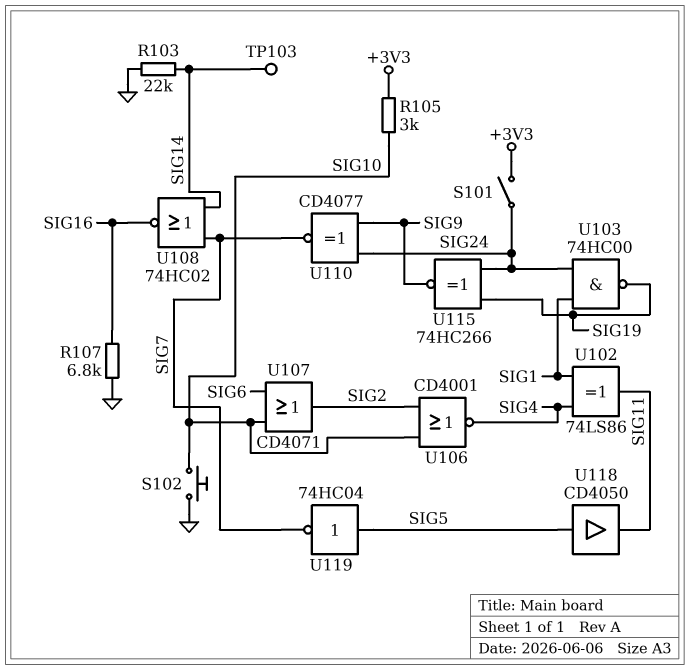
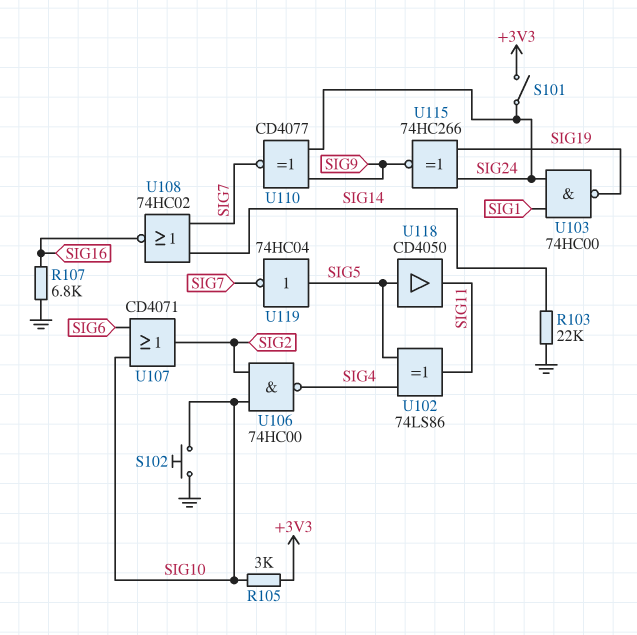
TP103: test point (SIG14) -> none
U102: XOR 74LS86 (in SIG1, in SIG4, out SIG11) -> XOR 74LS86 (in SIG4, in SIG5, out SIG11)
U106: NOR CD4001 (in SIG2, in SIG10, out SIG4) -> NAND 74HC00 (in SIG2, in SIG10, out SIG4)

